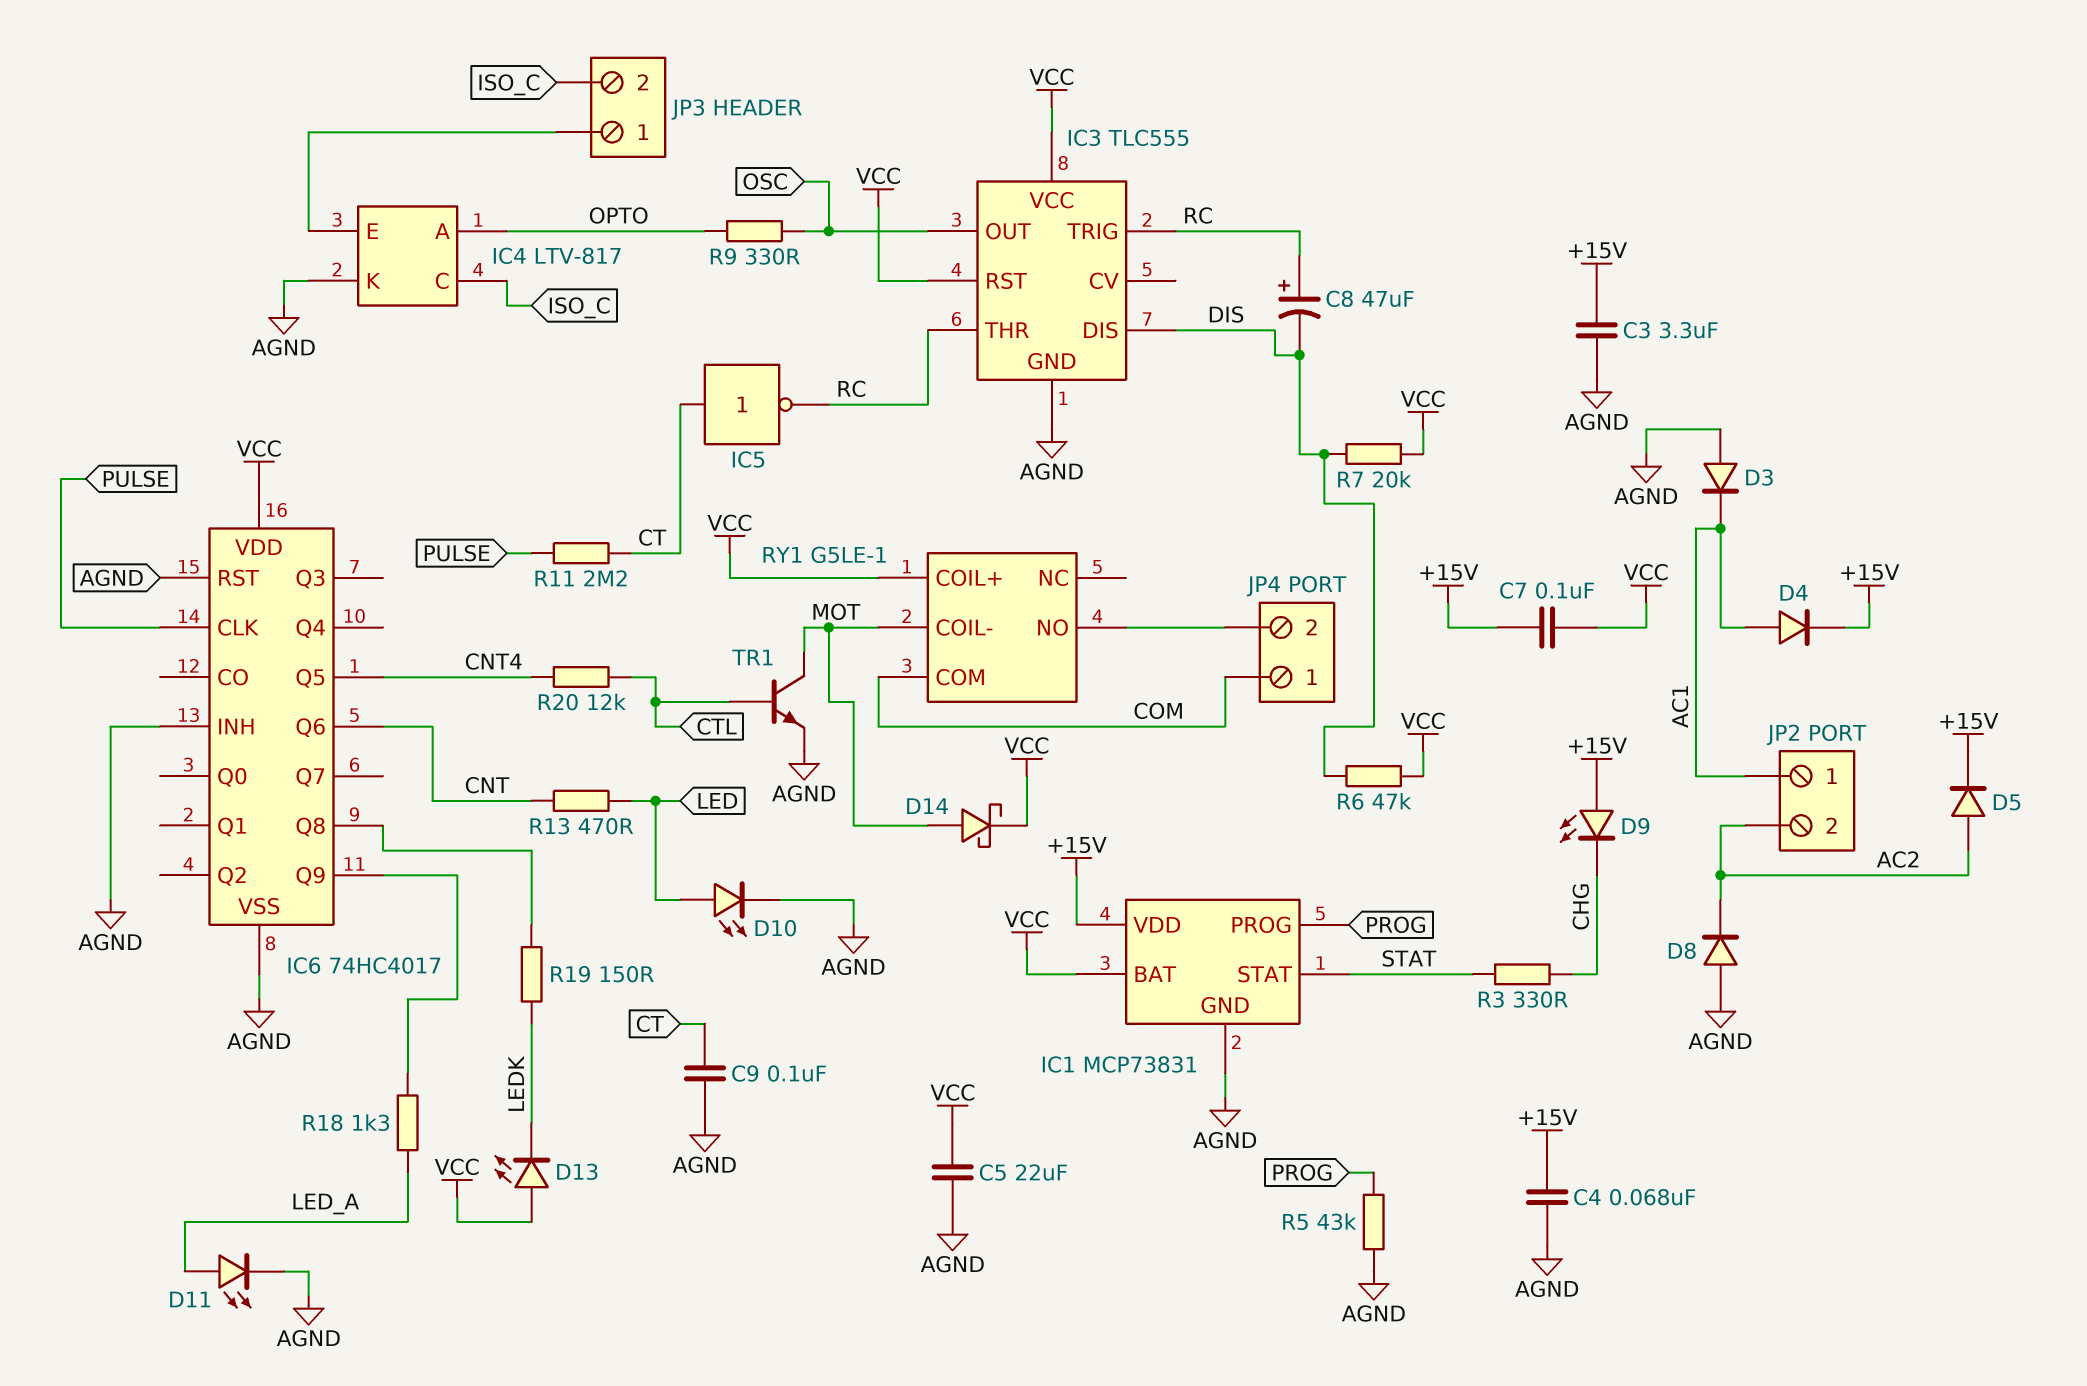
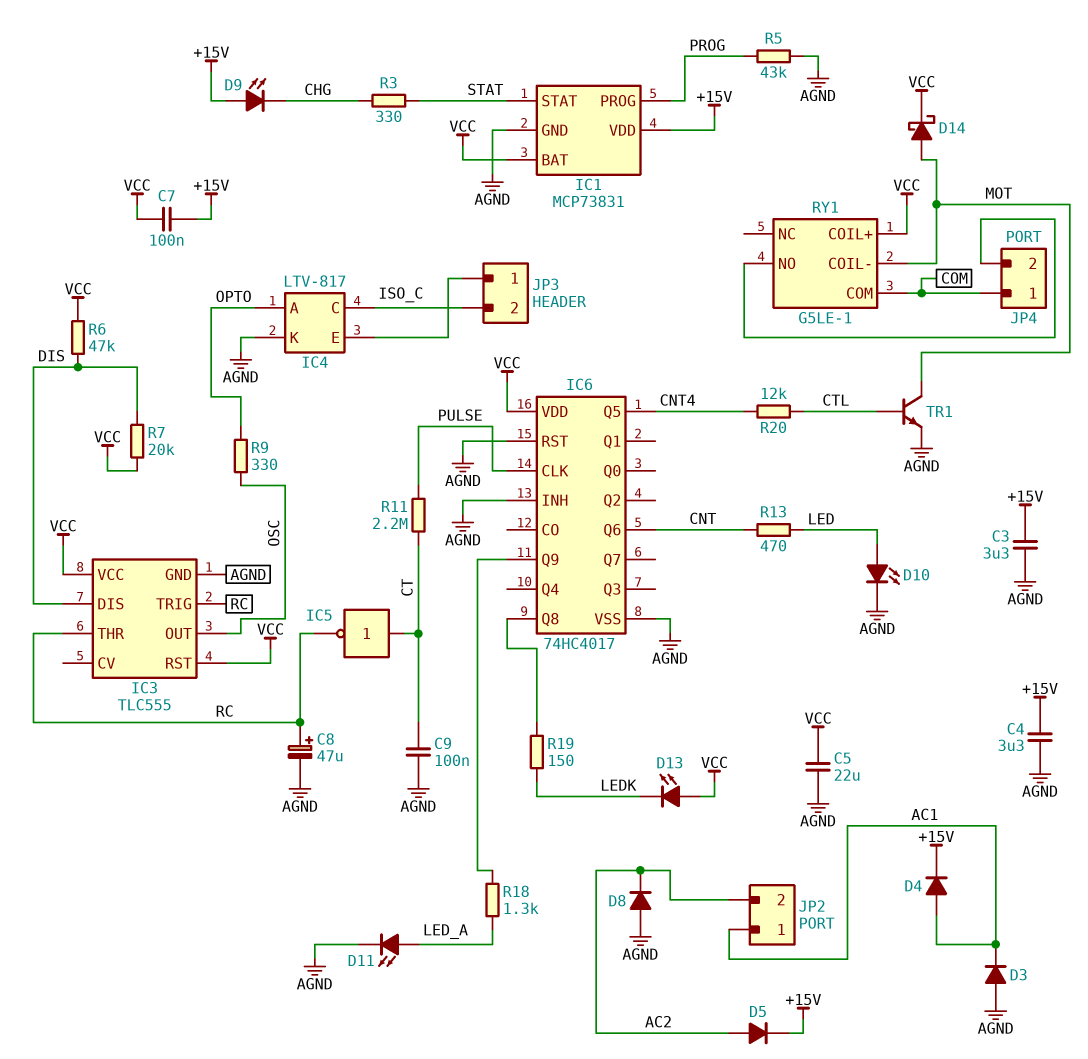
C4: 68nF (+15V, AGND) -> 3.3uF (+15V, AGND)
C8: 47uF (plus RC, minus DIS) -> 47uF (plus RC, minus AGND)

